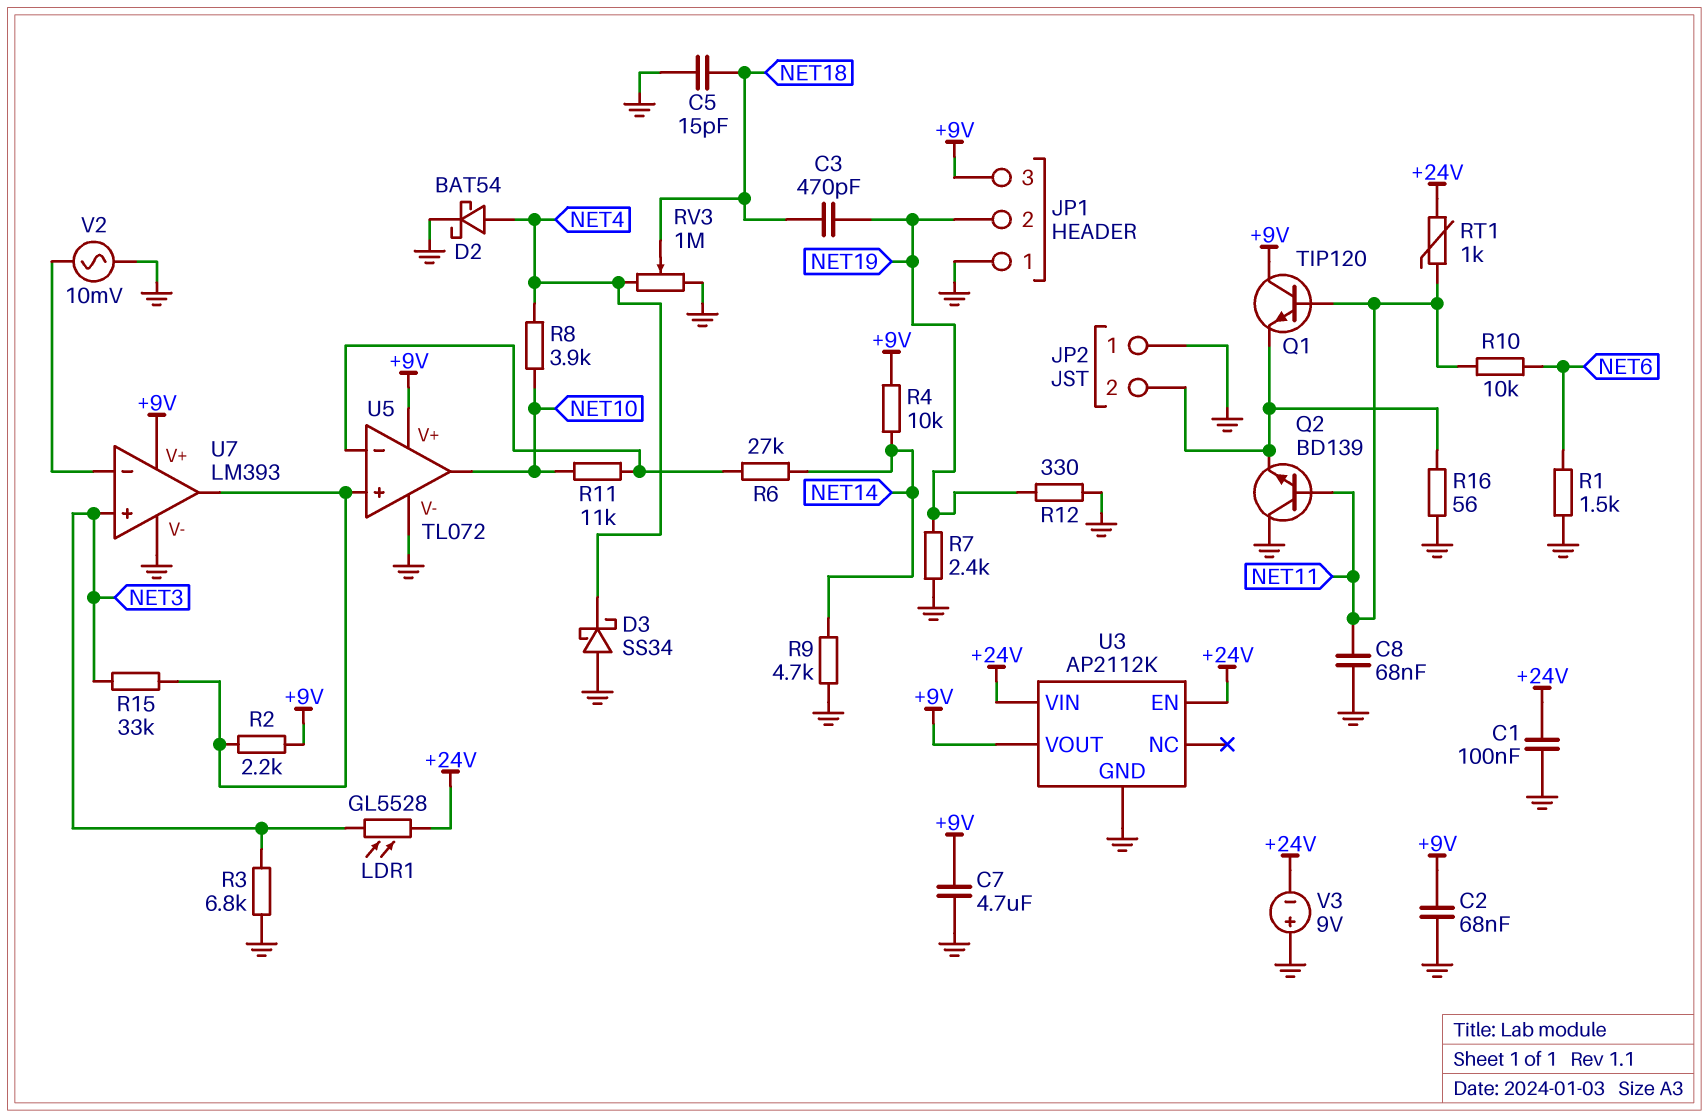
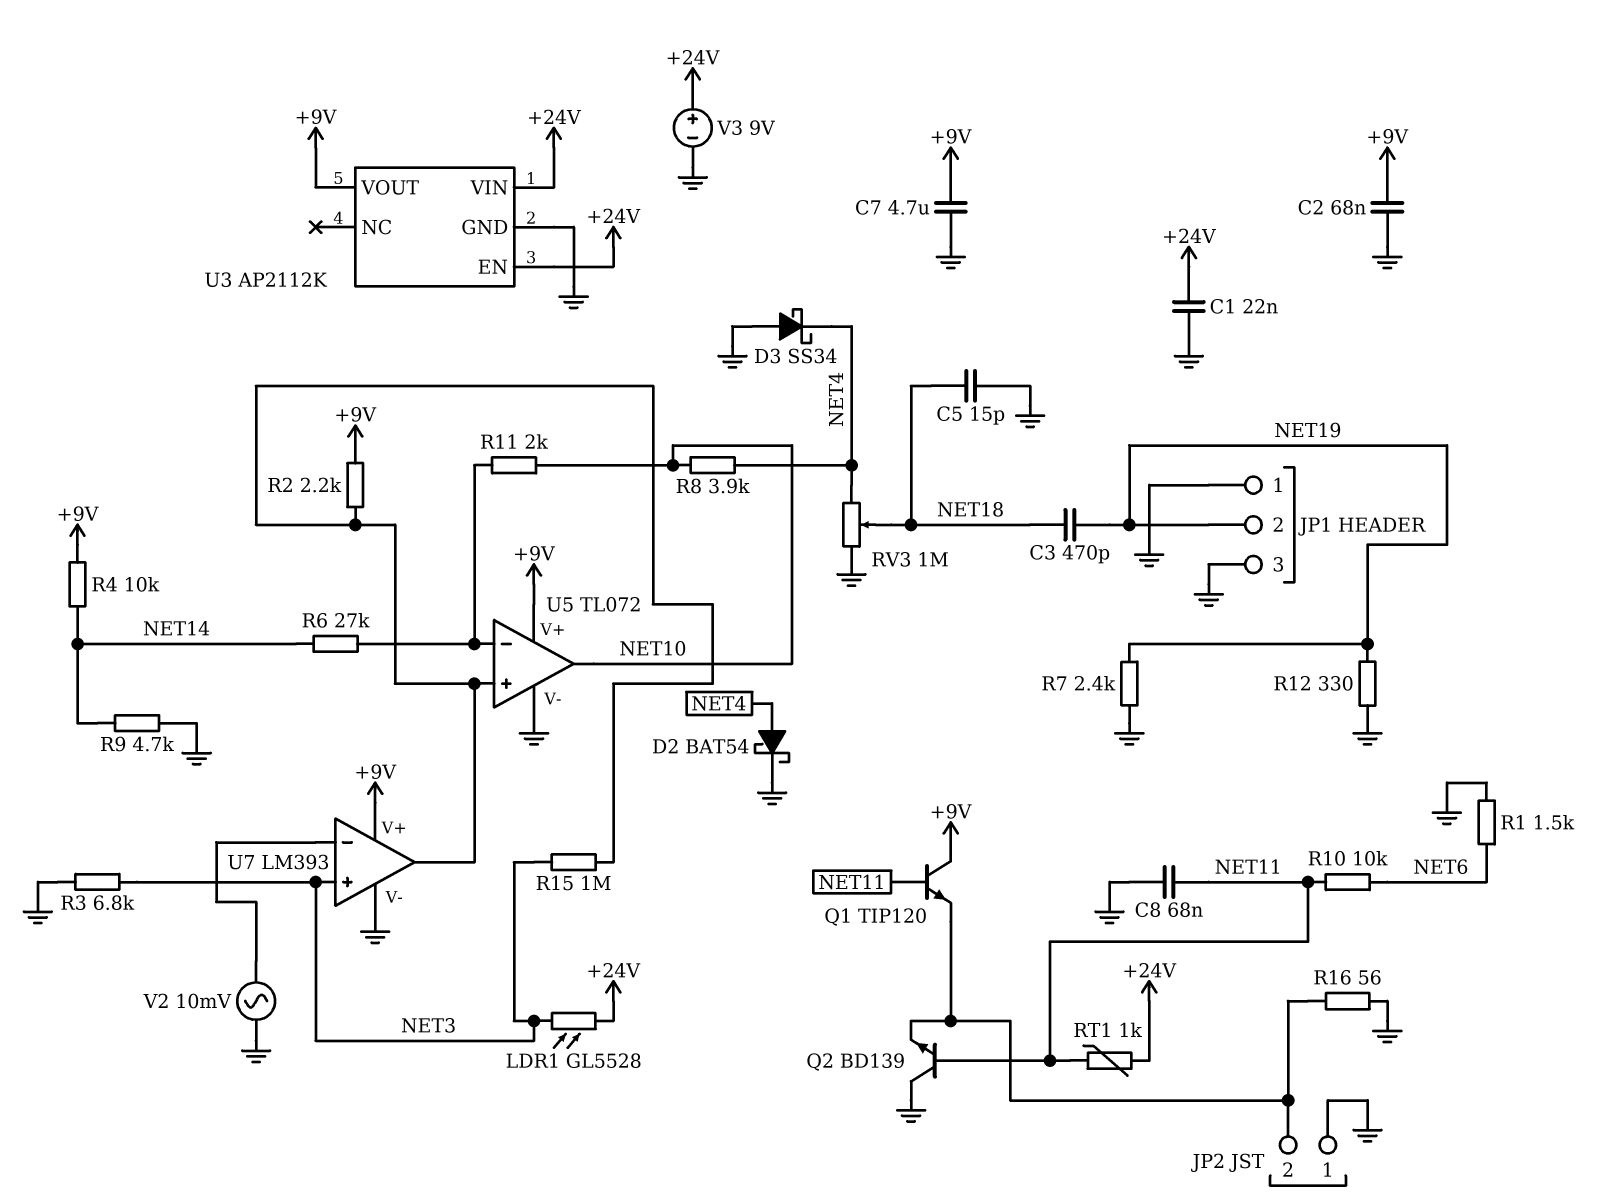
C1: 100nF (+24V, GND) -> 22nF (+24V, GND)
JP1 pin 3: +9V -> GND
R11: 11k (NET10, U5/in-) -> 2k (NET10, U5/in-)
R15: 33k (NET3, U5/in+) -> 1M (NET3, U5/in+)
V3: 9V (plus GND, minus +24V) -> 9V (plus +24V, minus GND)

